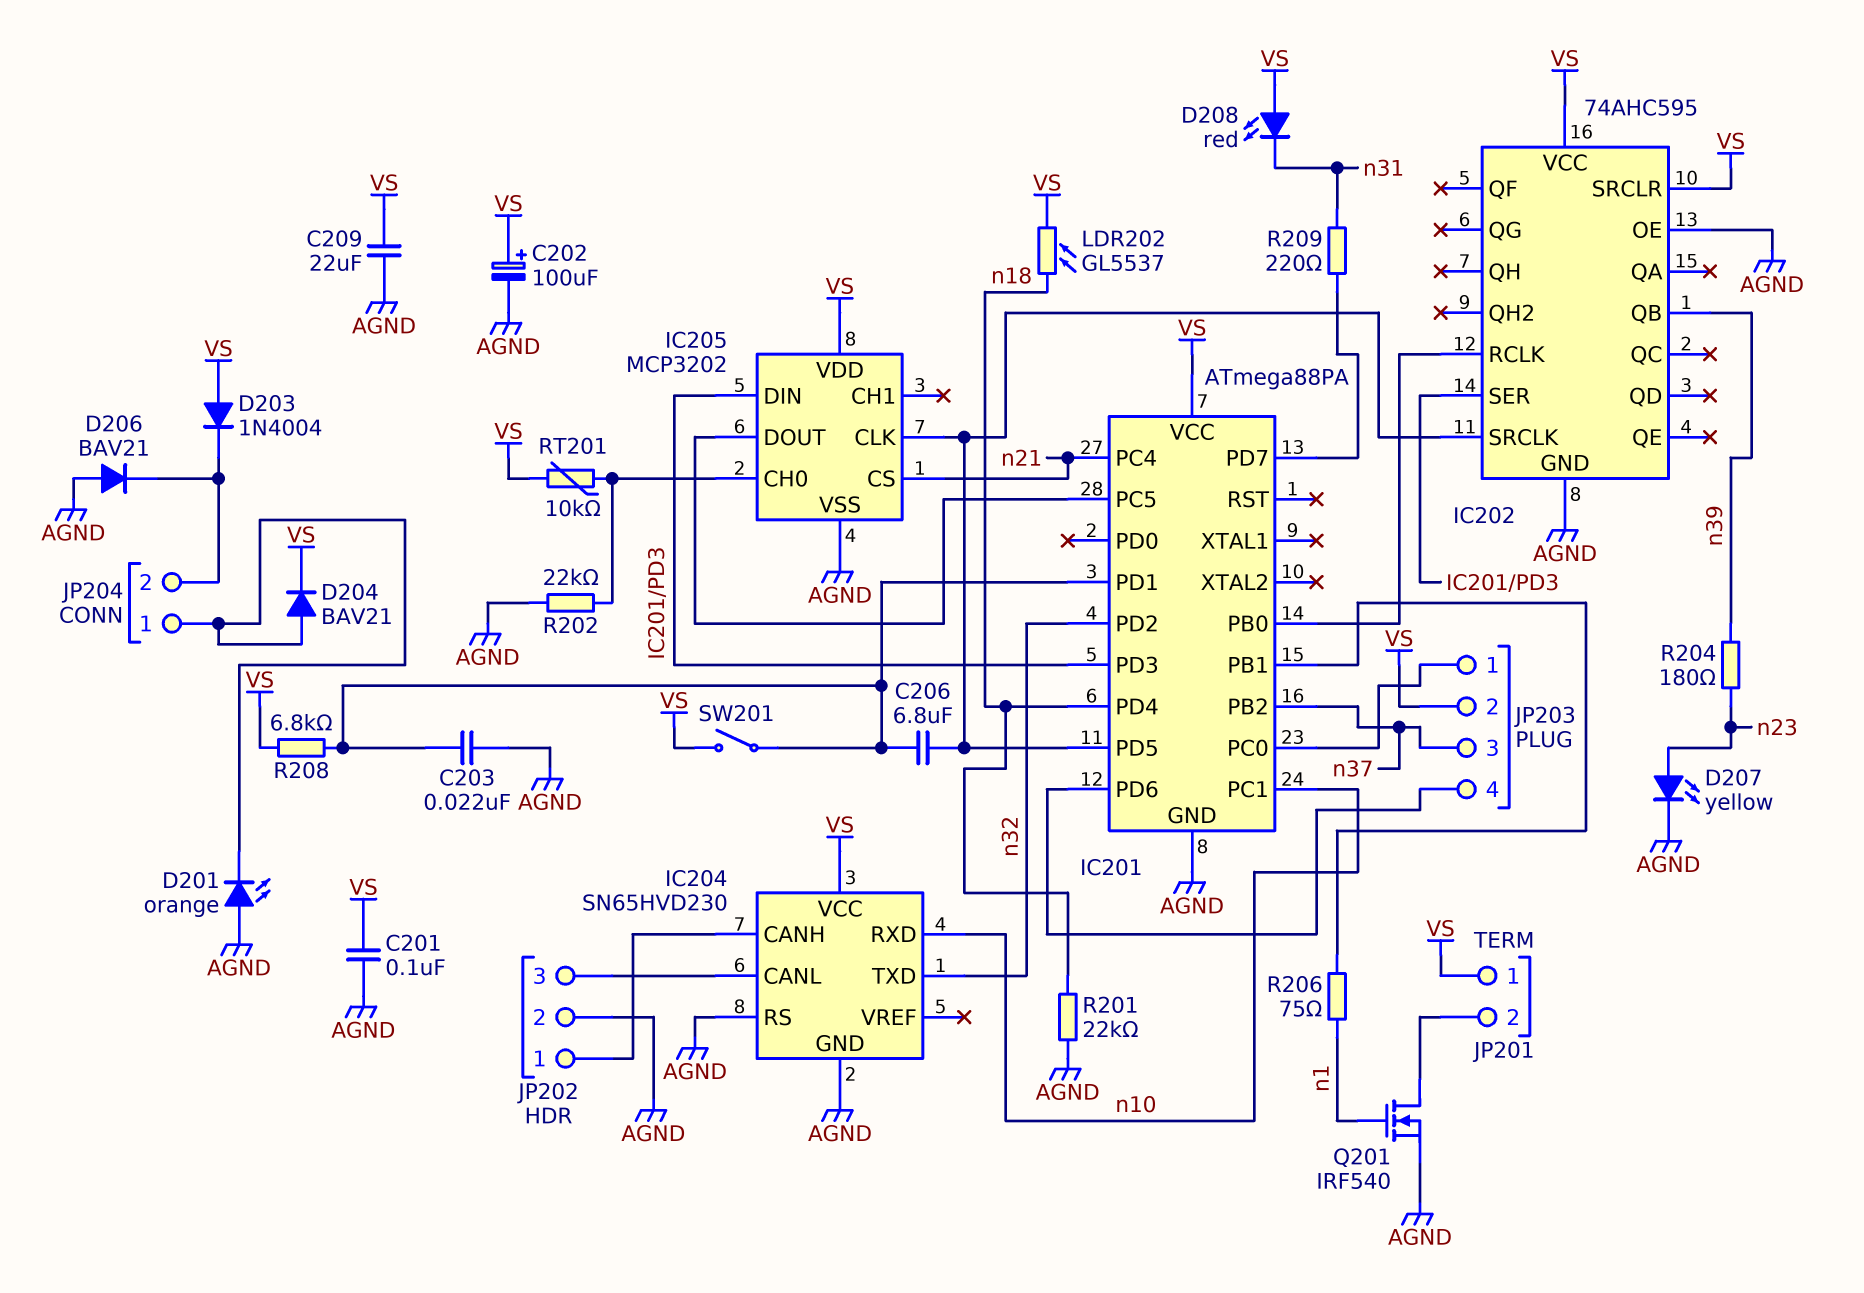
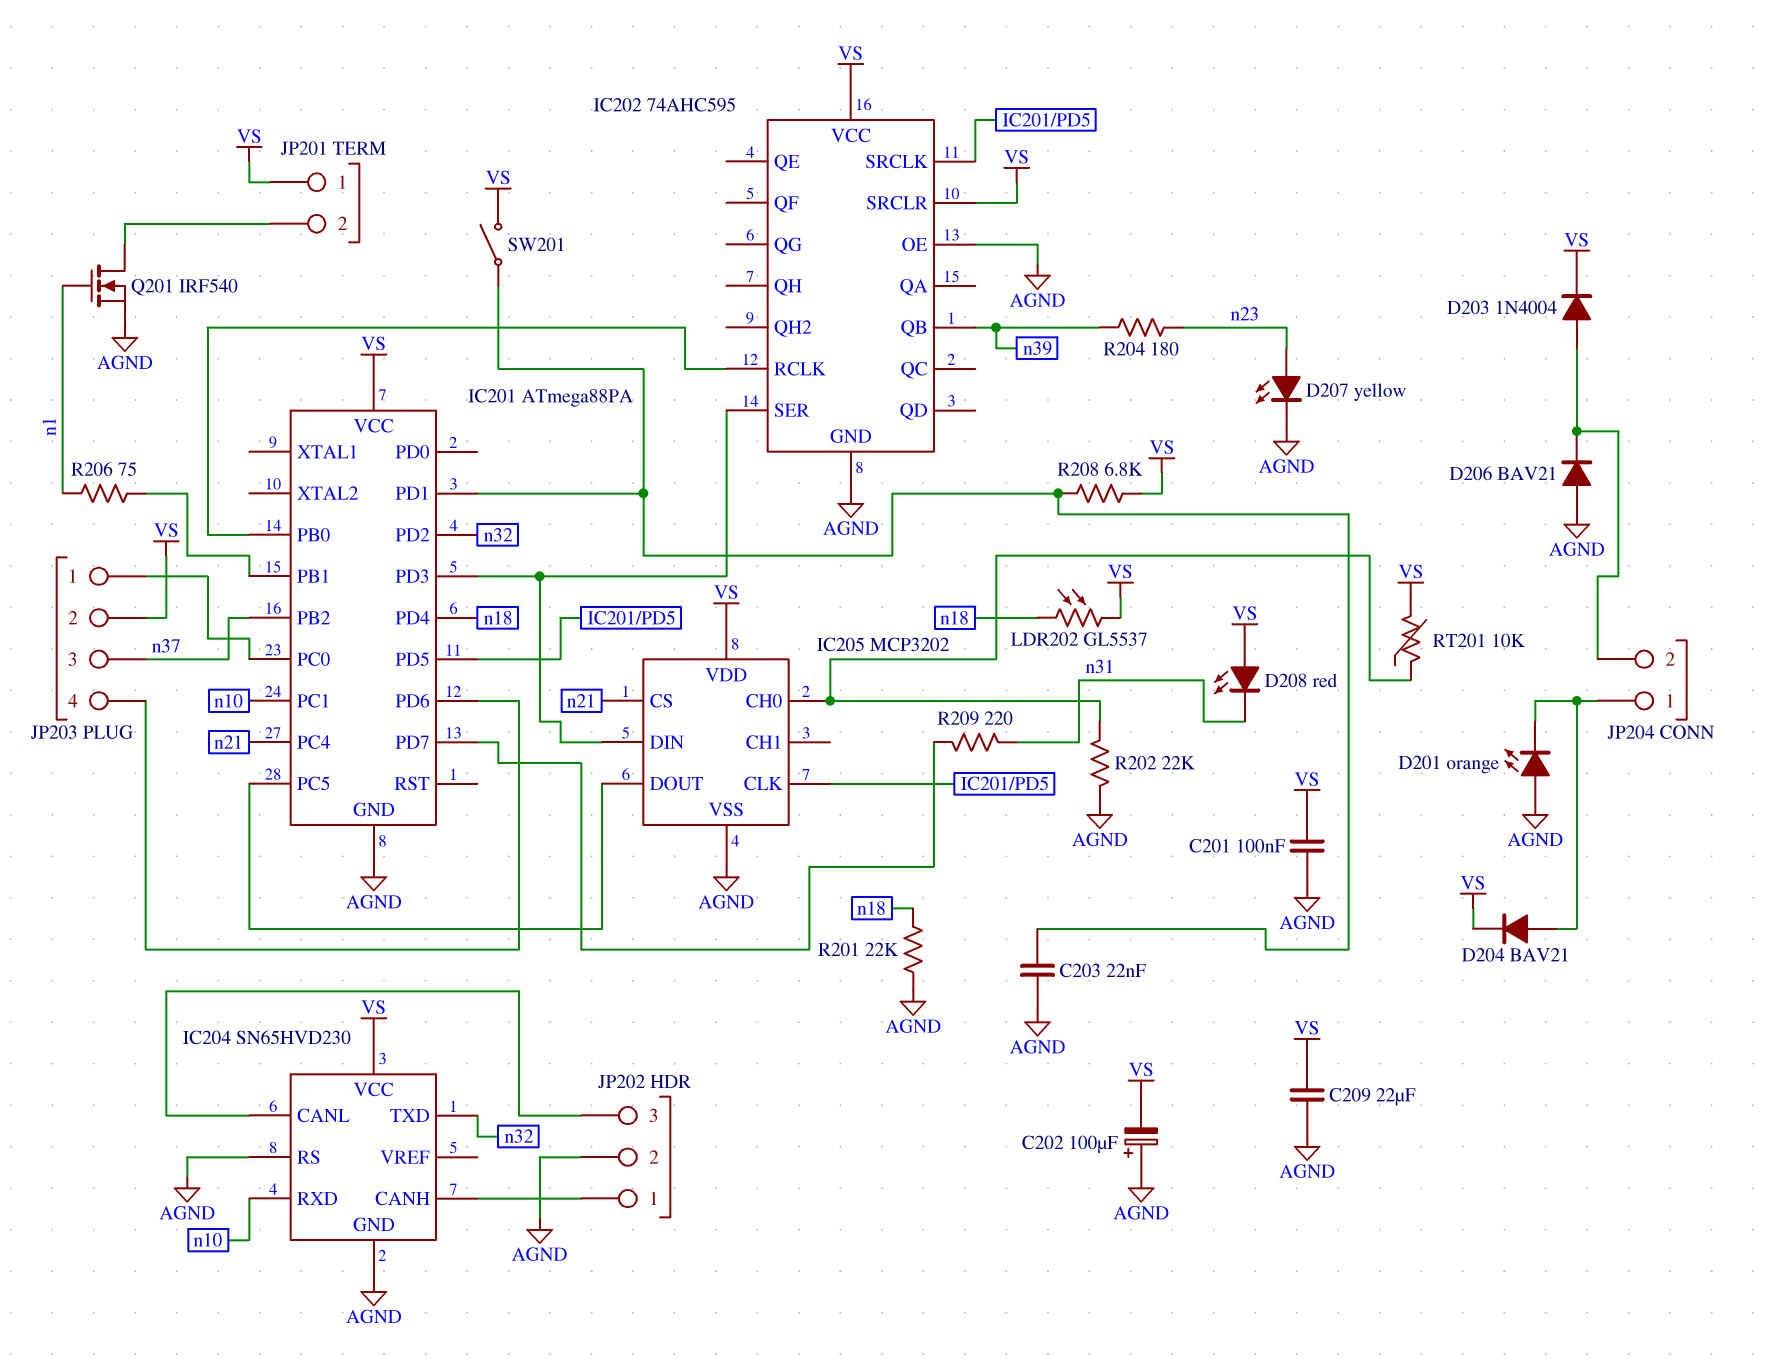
C202: 100uF (plus VS, minus AGND) -> 100uF (plus AGND, minus VS)
C206: 6.8uF (IC201/PD1, IC201/PD5) -> none
D203: diode 1N4004 (A VS, K JP204/2) -> diode 1N4004 (A JP204/2, K VS)

